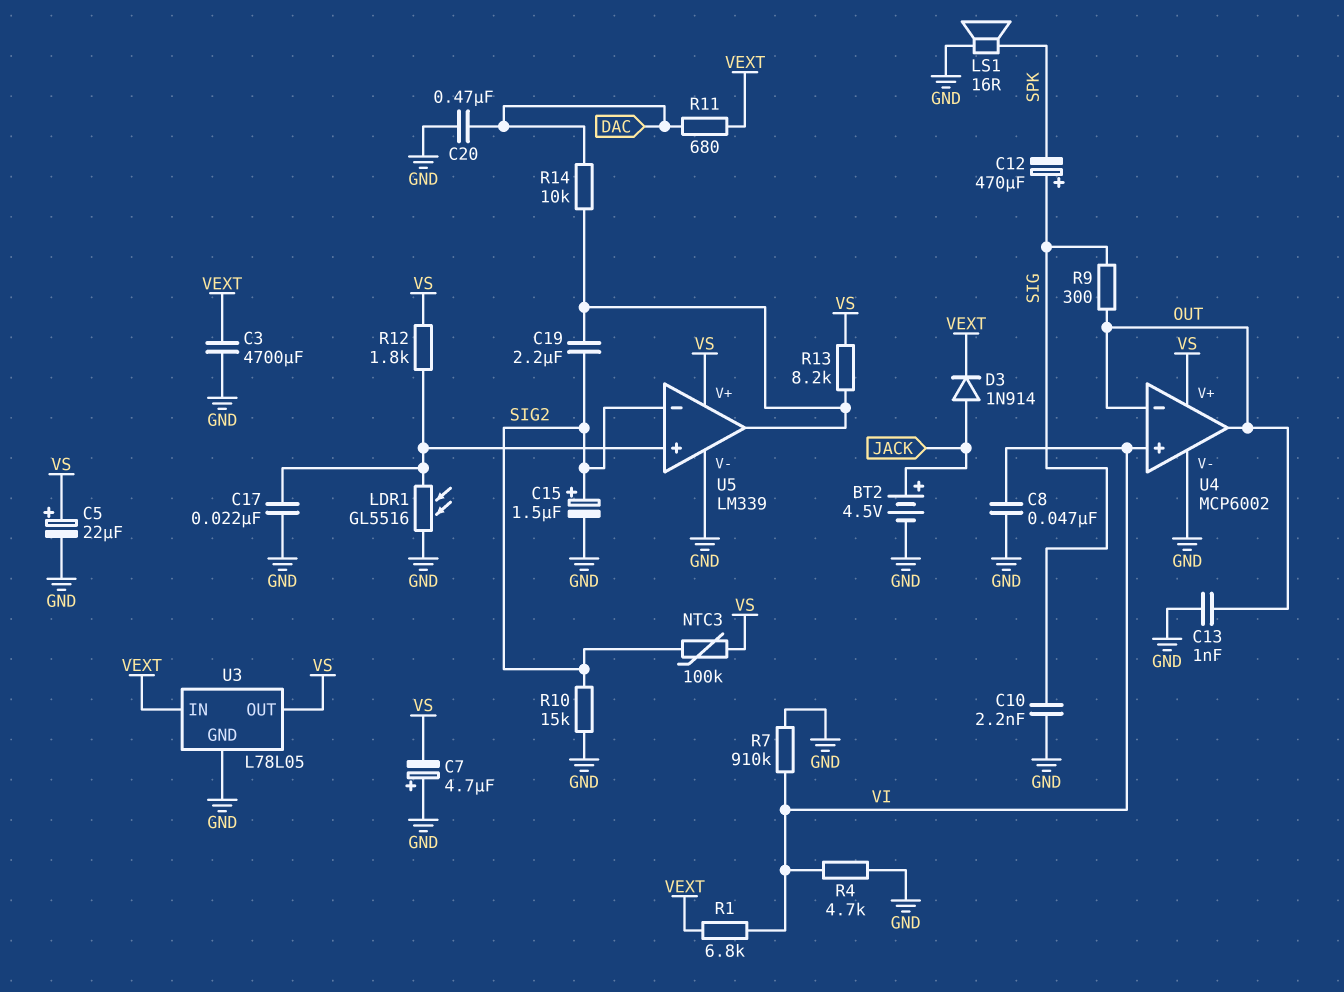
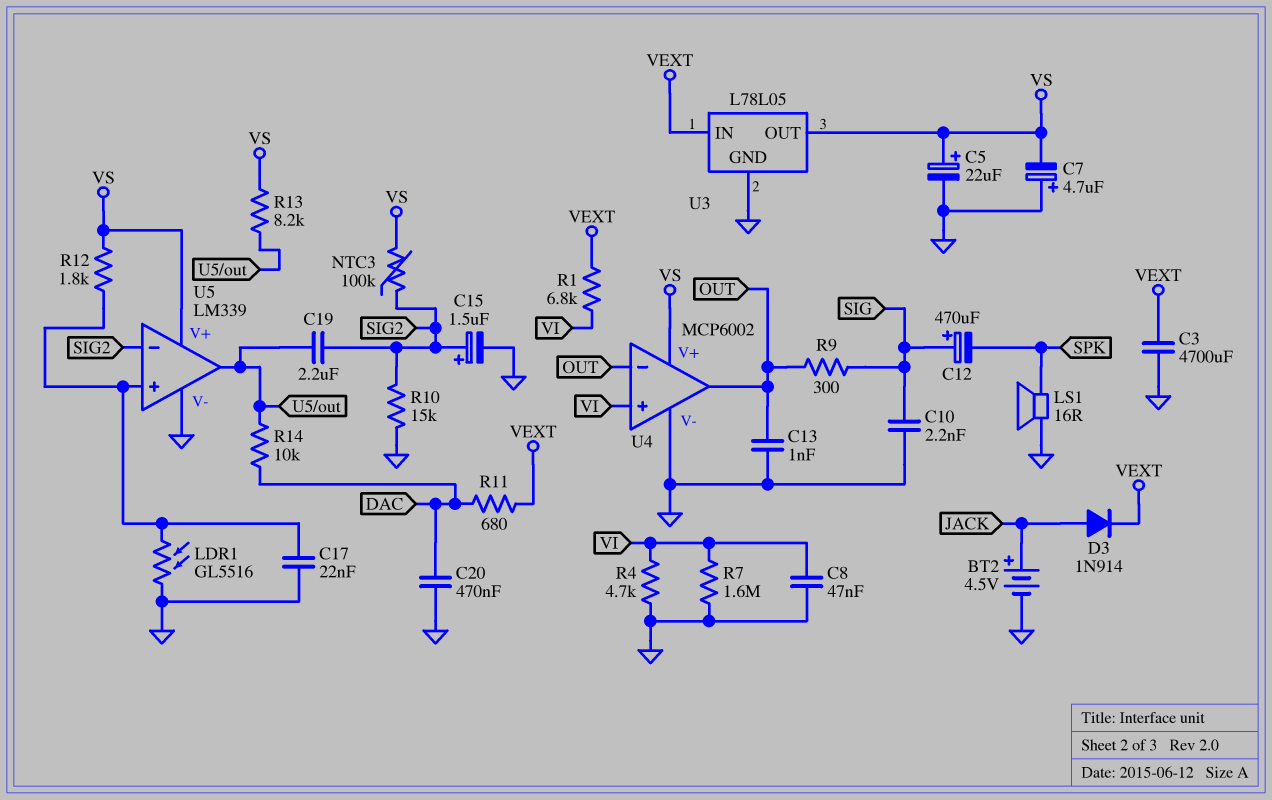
R7: 910k (GND, VI) -> 1.6M (GND, VI)

